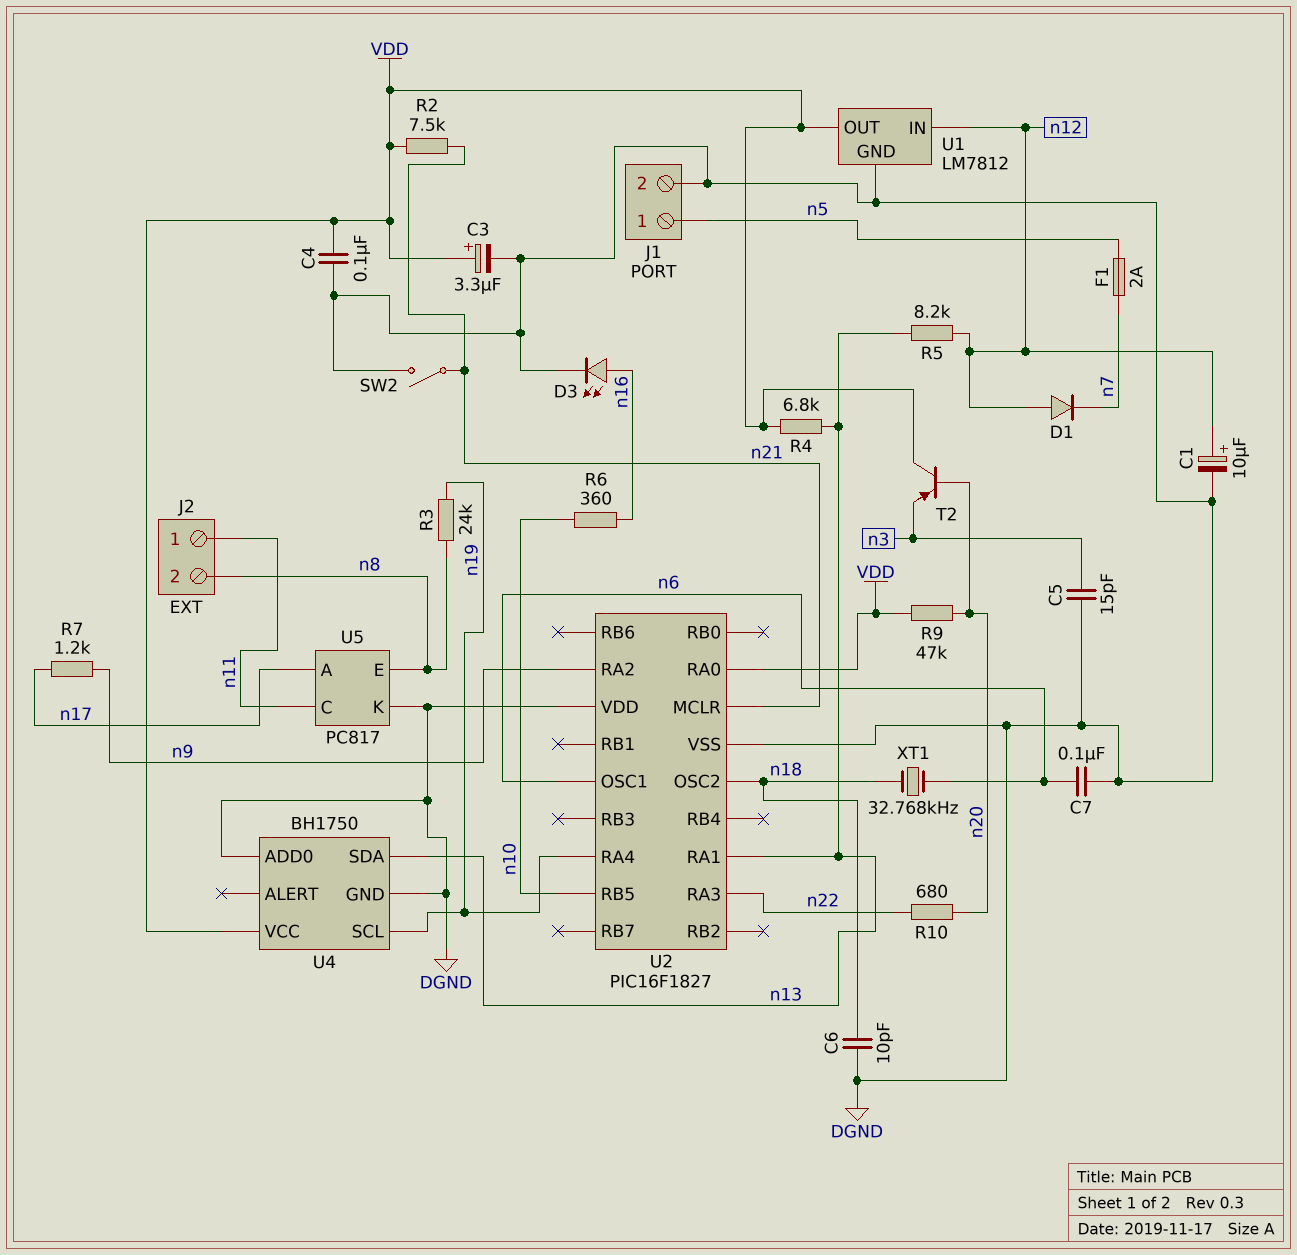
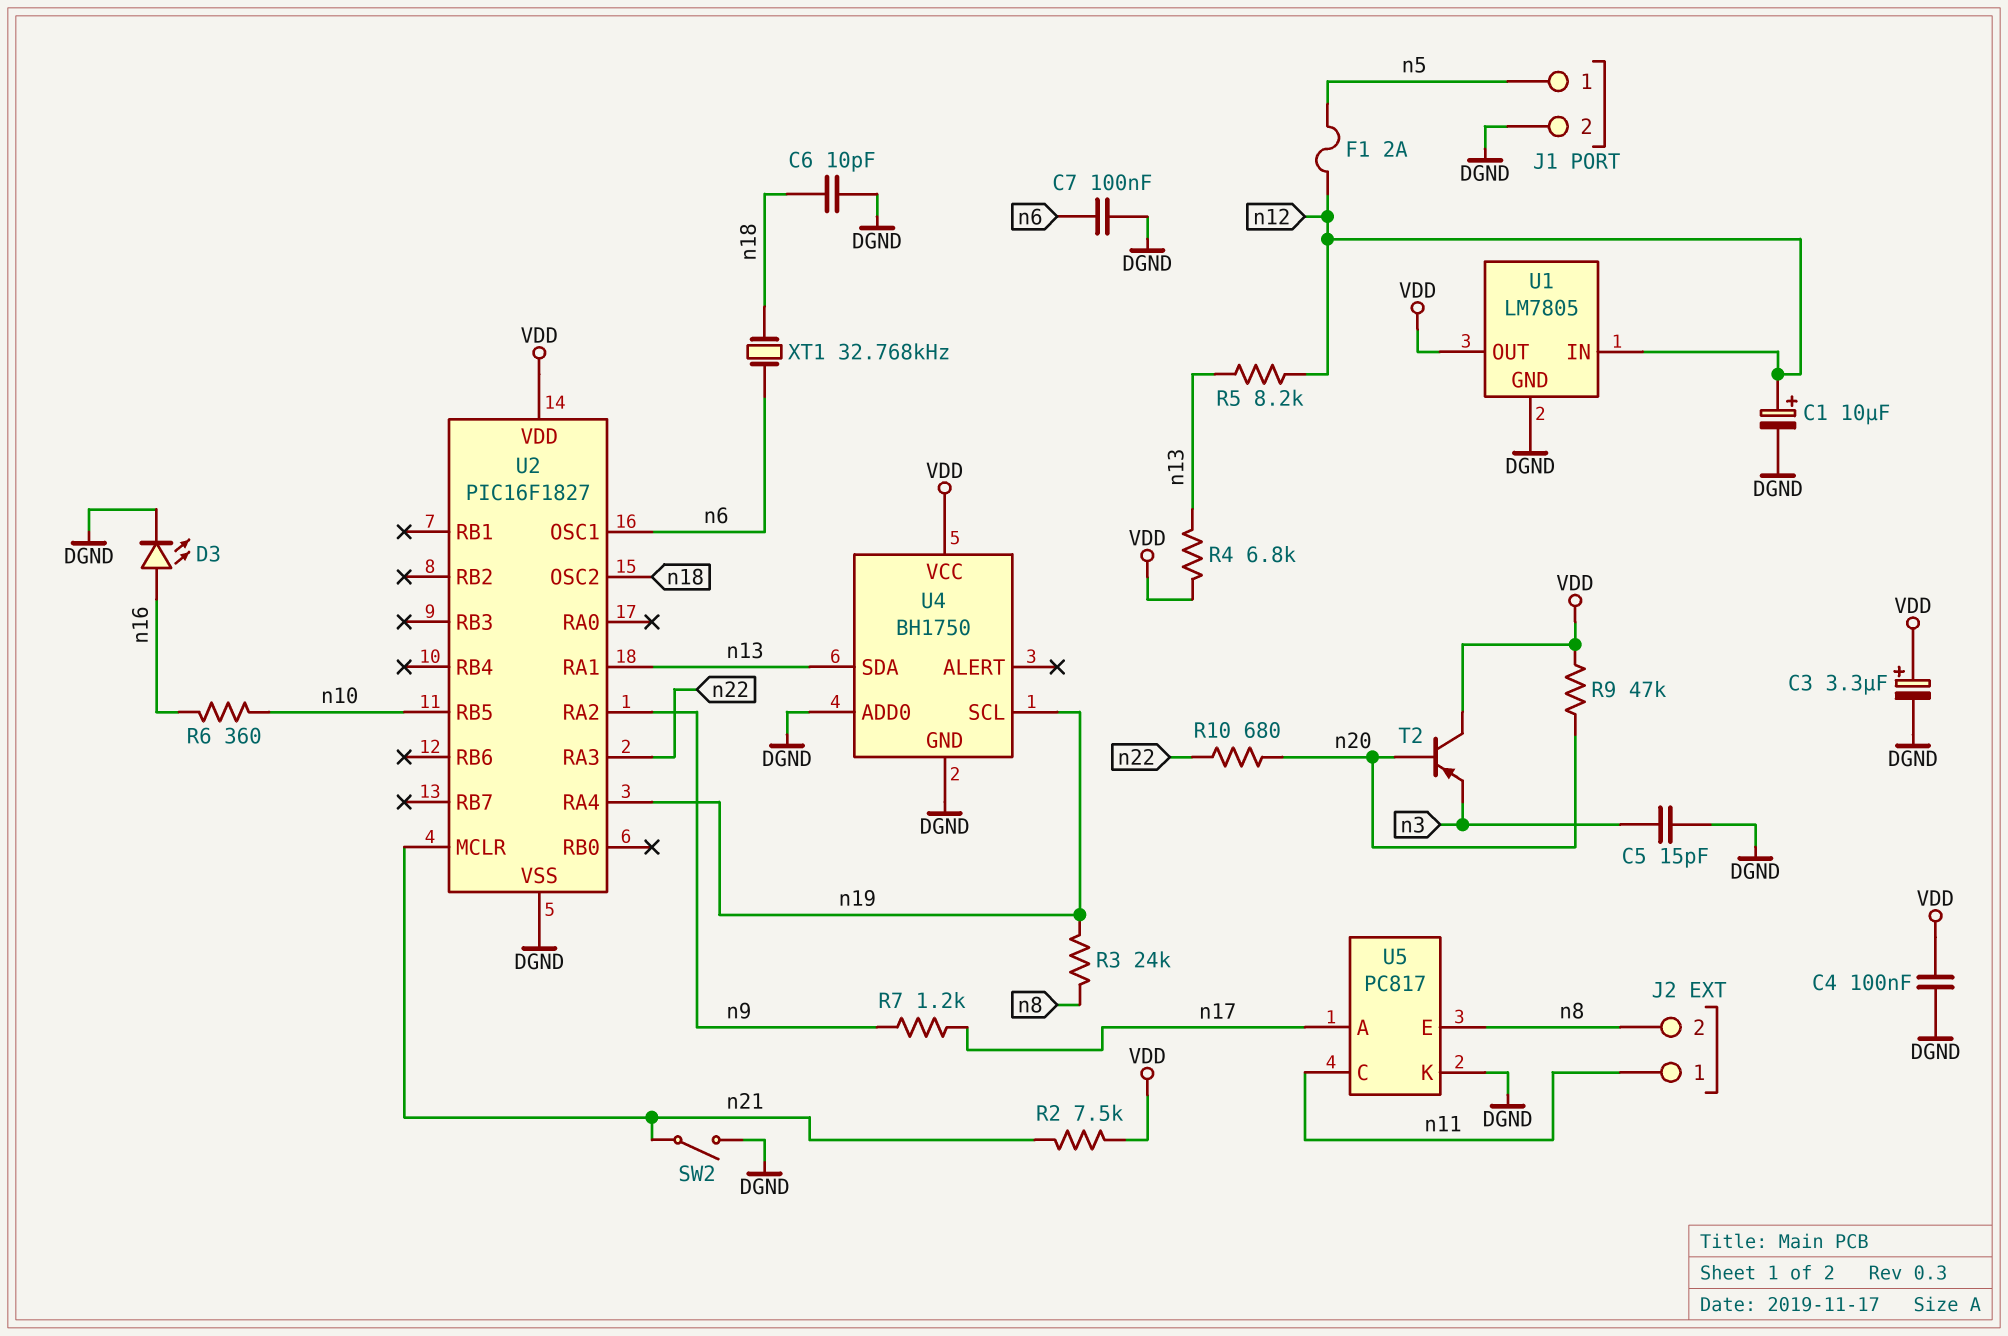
D1: diode (A n12, K n7) -> none
F1: 2A (n5, n7) -> 2A (n5, n12)
U1: LM7812 -> LM7805
U2 pin RA0: VDD -> none
U2 pin VDD: DGND -> VDD

